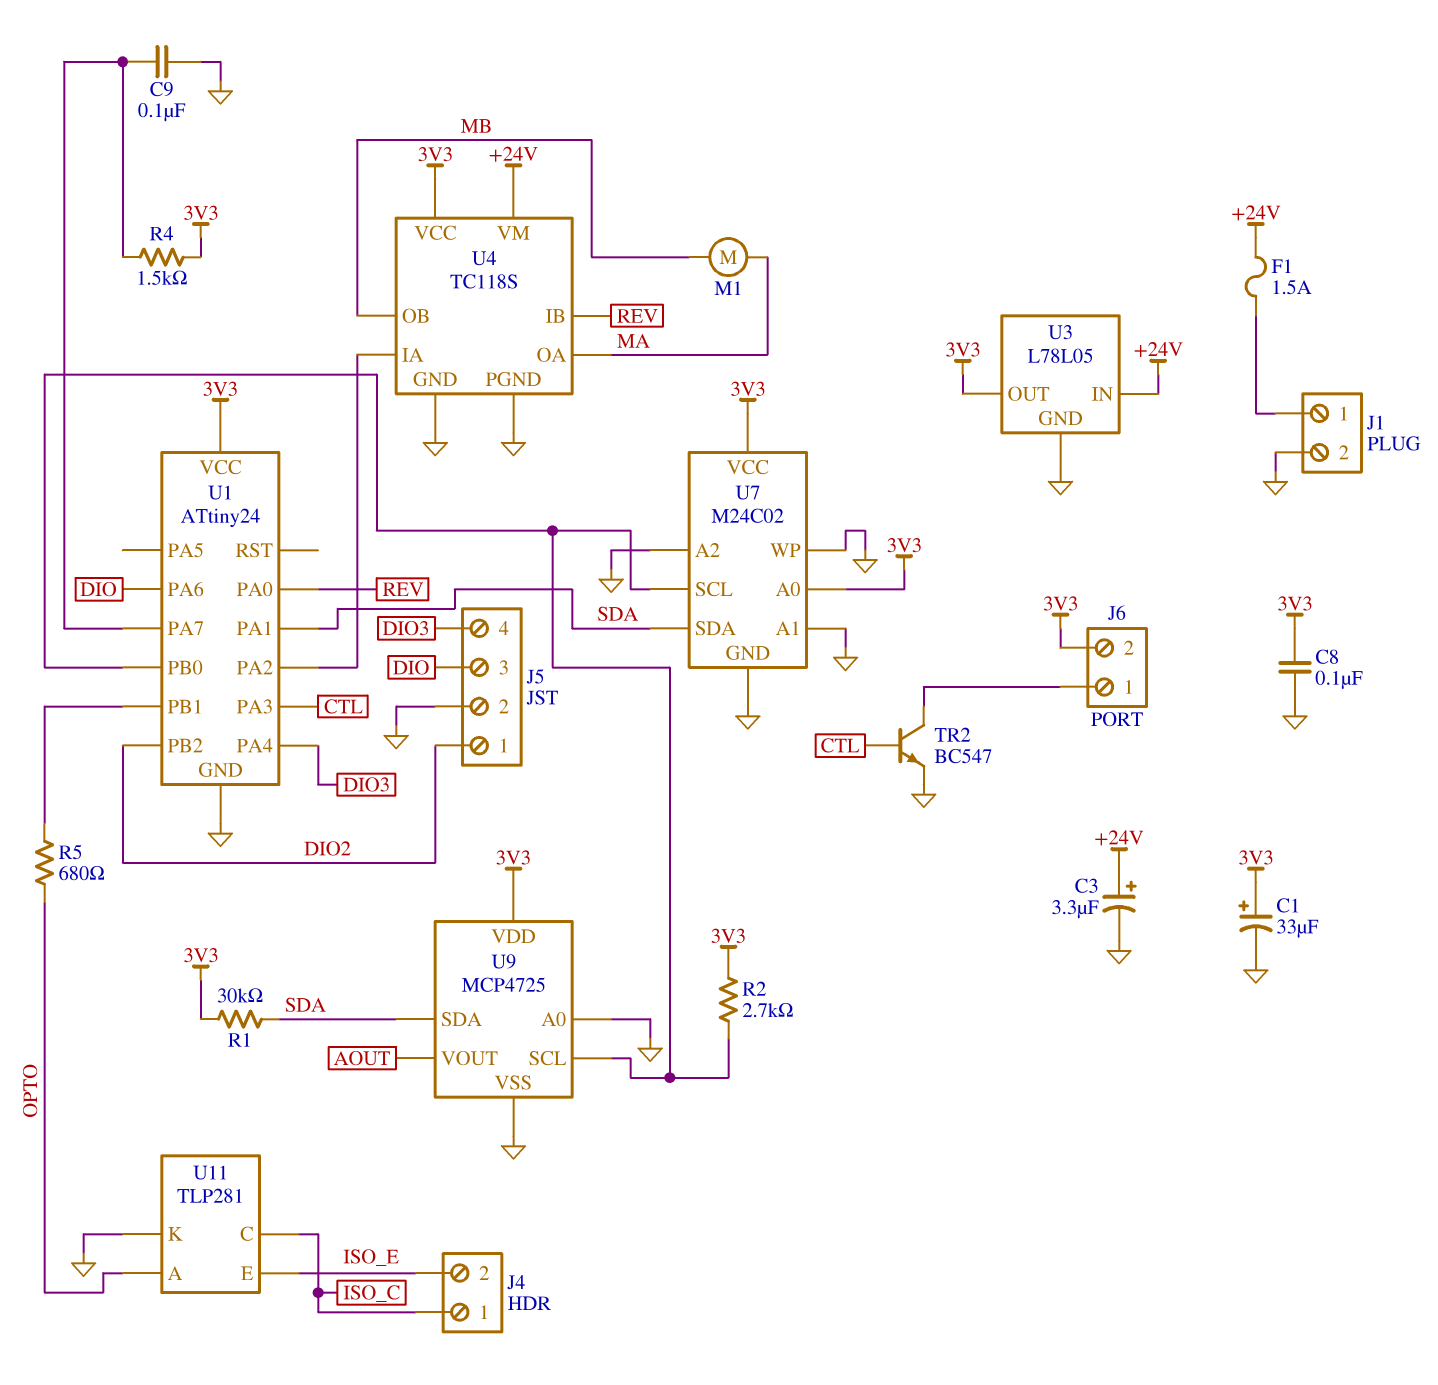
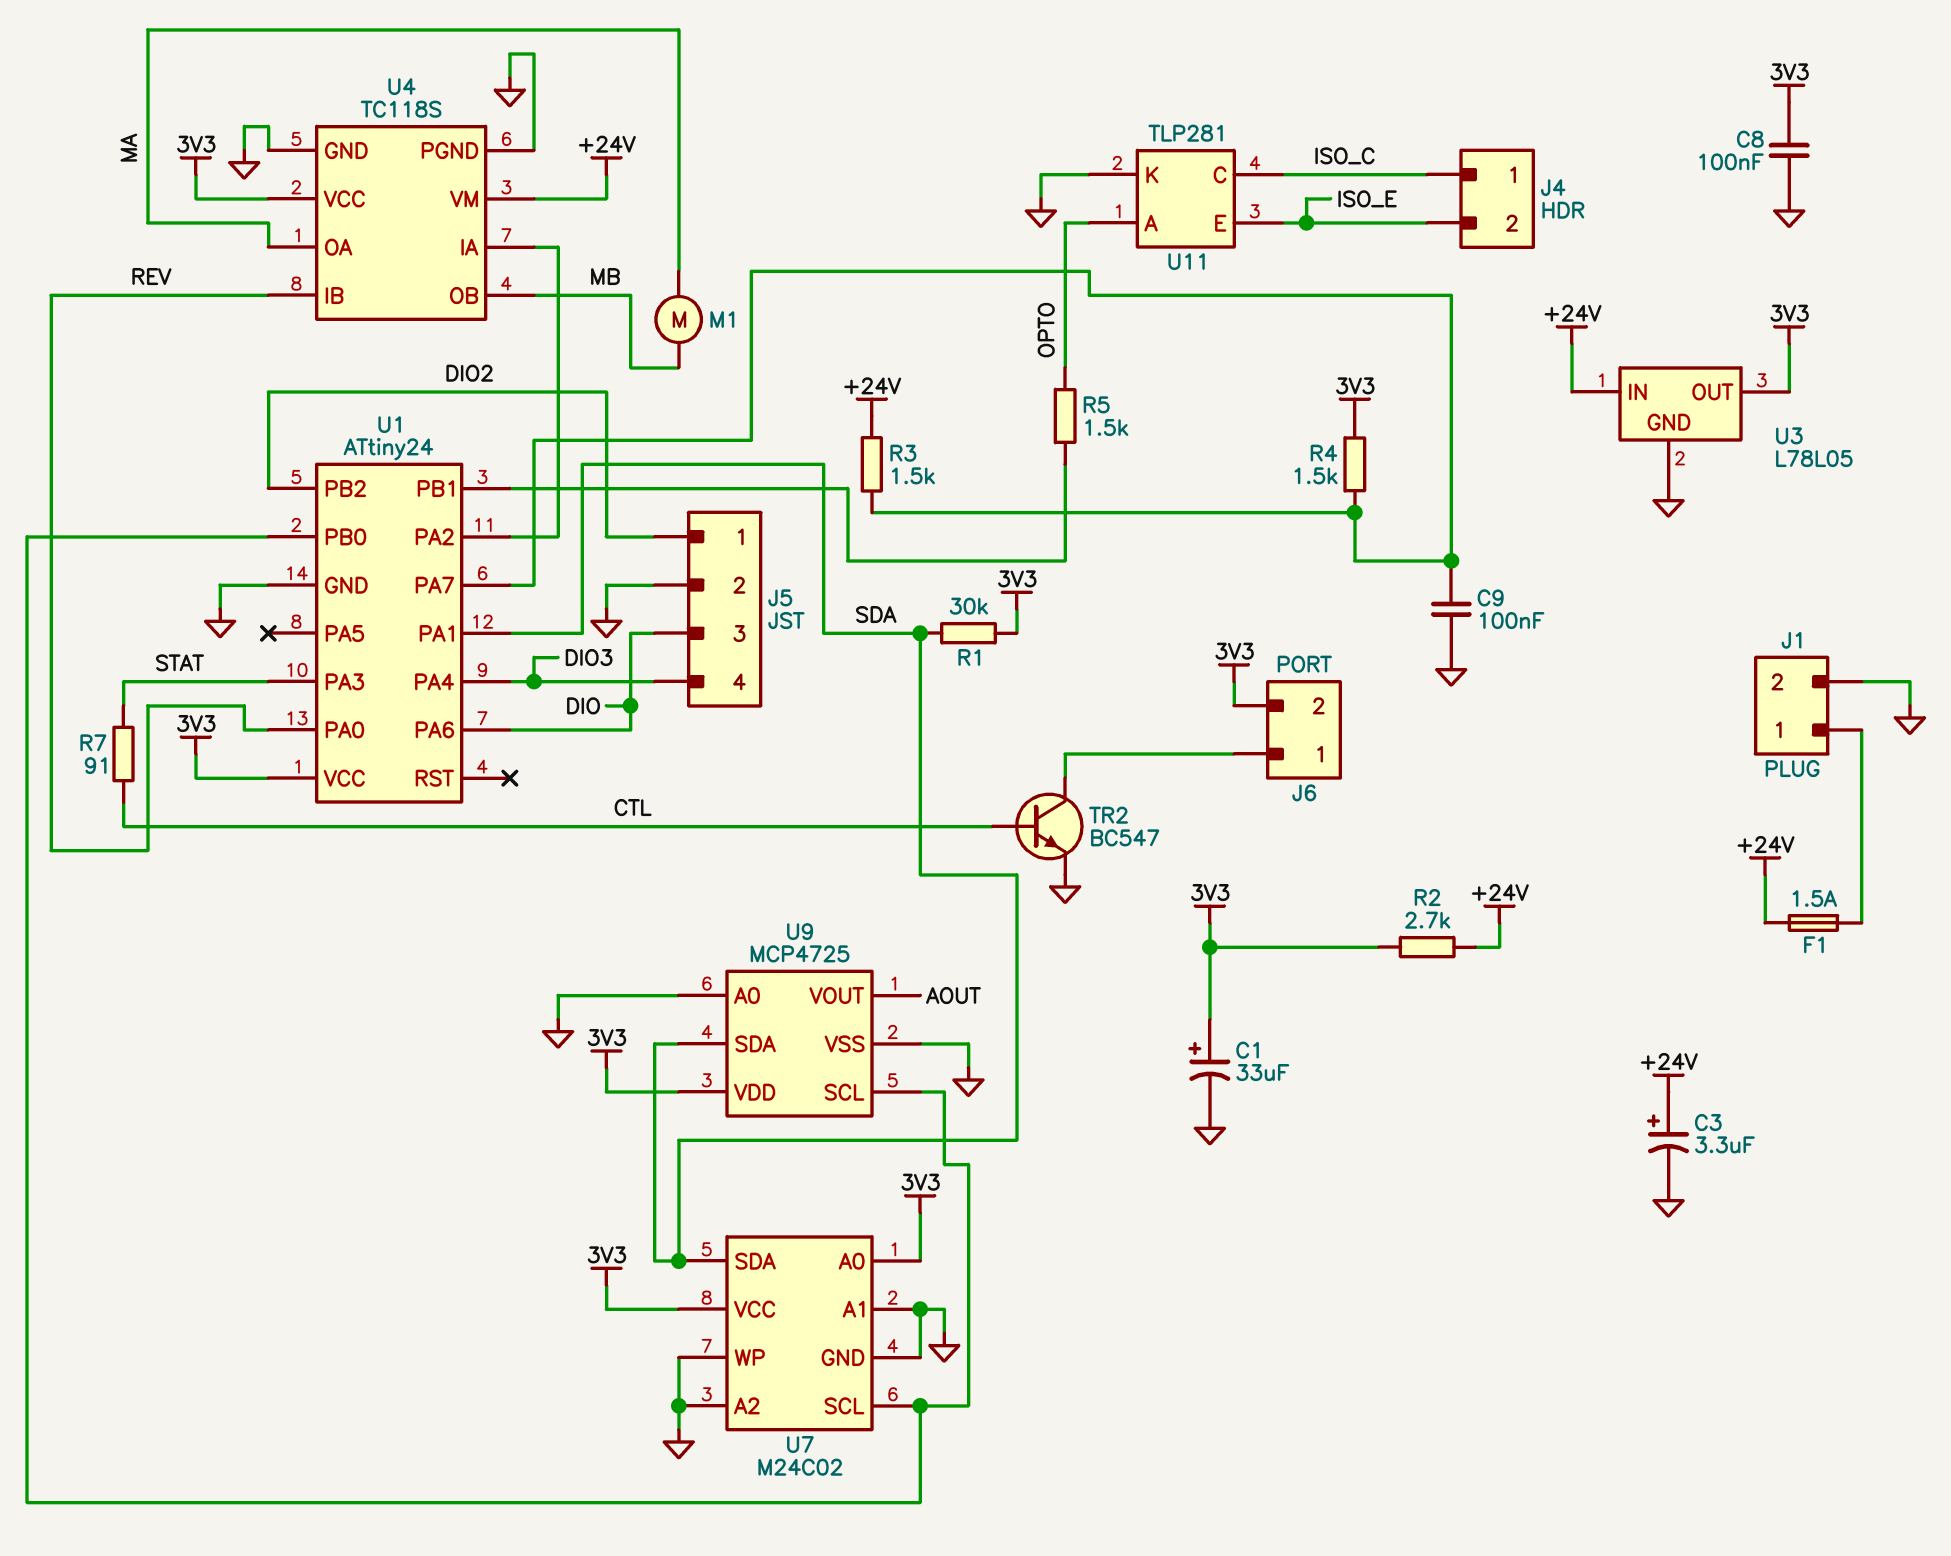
R2: 2.7k (3V3, U1/PB0) -> 2.7k (+24V, 3V3)
R3: none -> 1.5k (+24V, U1/PA7)
R5: 680 (OPTO, U1/PB1) -> 1.5k (OPTO, U1/PB1)
R7: none -> 91 (CTL, STAT)
U1 pin PA3: CTL -> STAT

